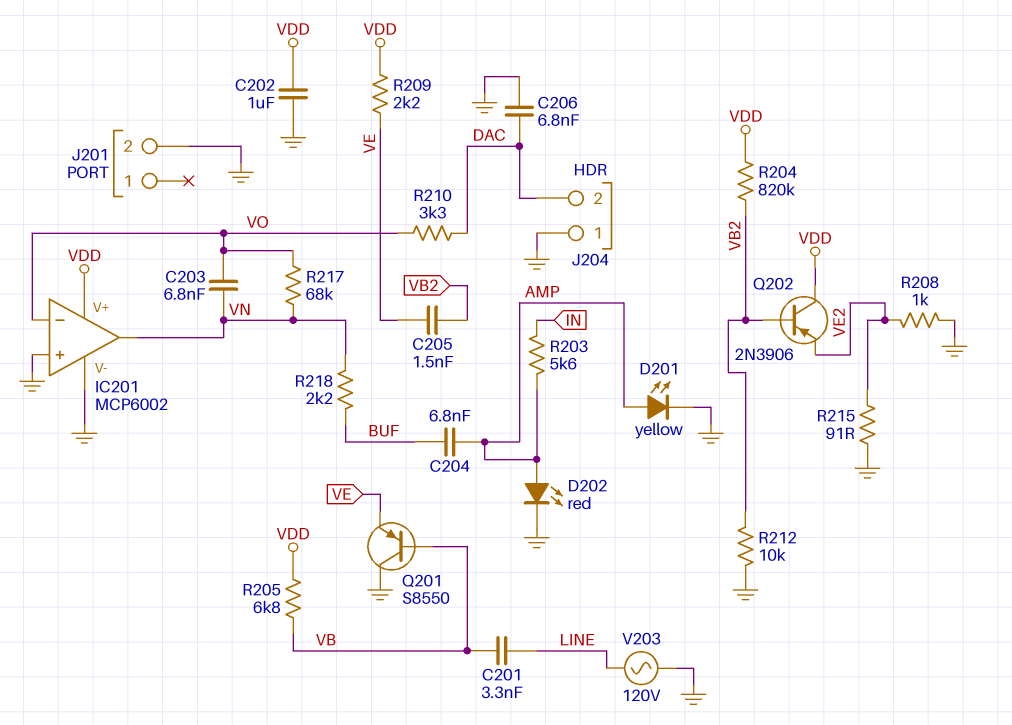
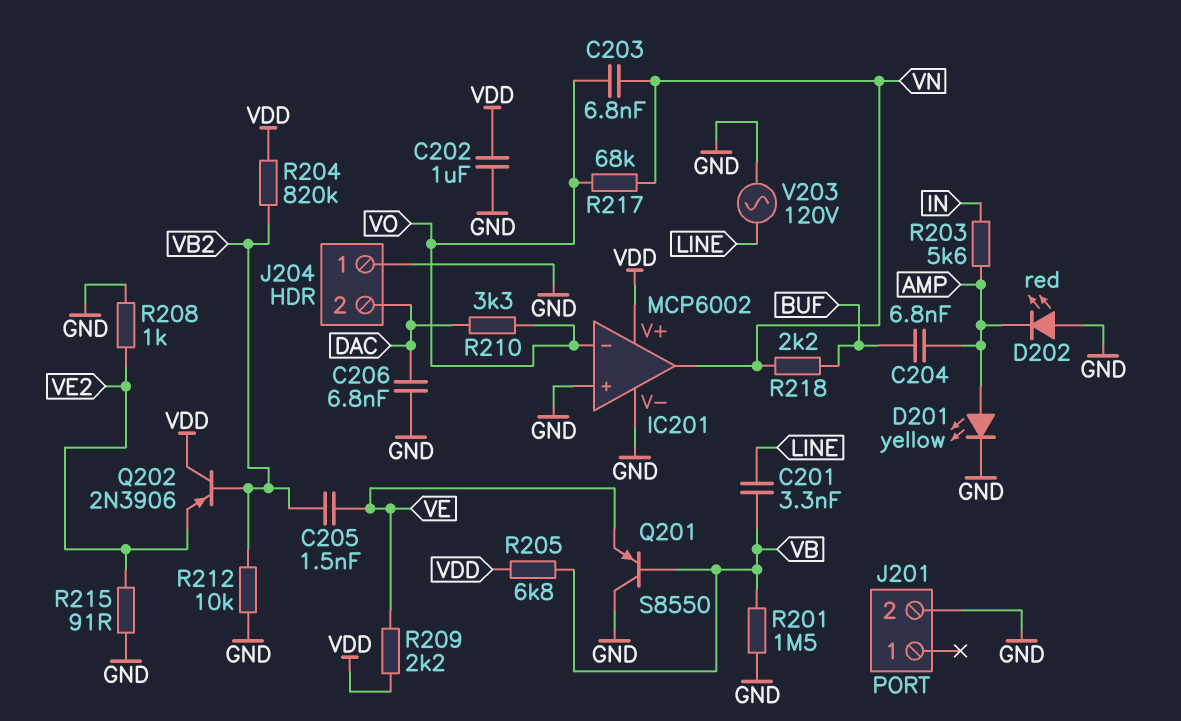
D202: LED red (A AMP, K GND) -> LED red (A GND, K AMP)
R201: none -> 1.5M (GND, VB)

